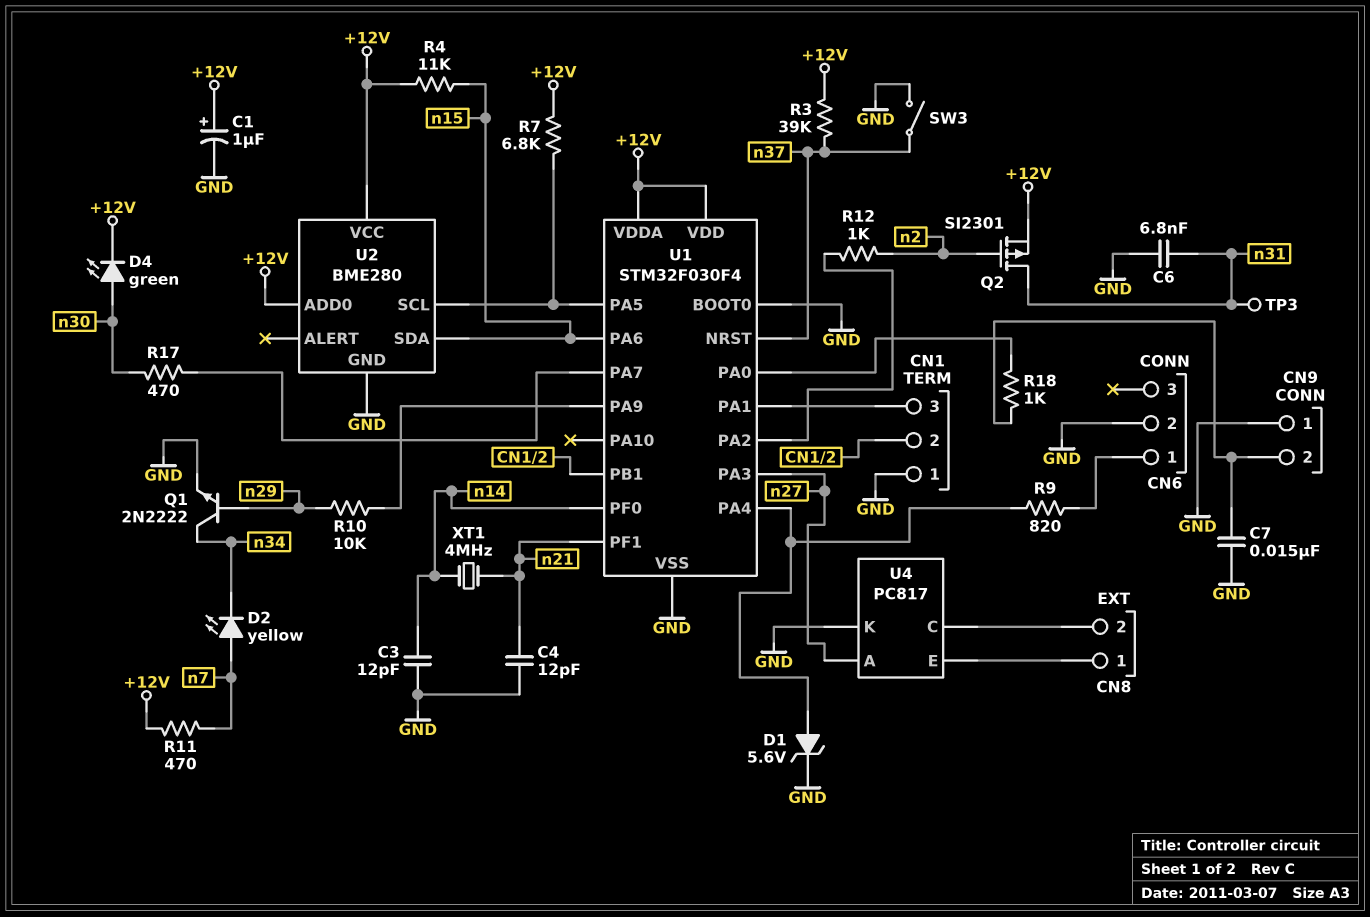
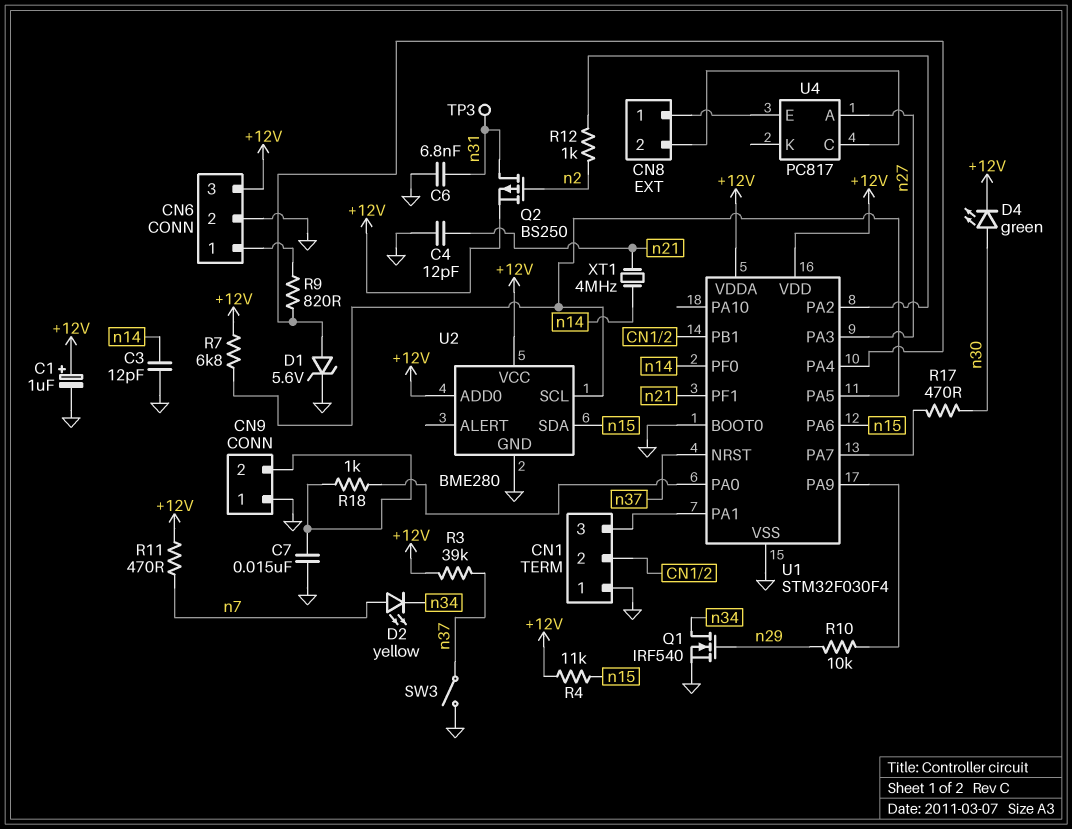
CN6 pin 3: none -> +12V
Q1: NPN 2N2222 (B n29, C n34, E GND) -> NMOS IRF540 (G n29, D n34, S GND)
Q2: PMOS SI2301 (G n2, D n31, S +12V) -> PMOS BS250 (G n2, D n31, S +12V)
U4 pin K: GND -> none

